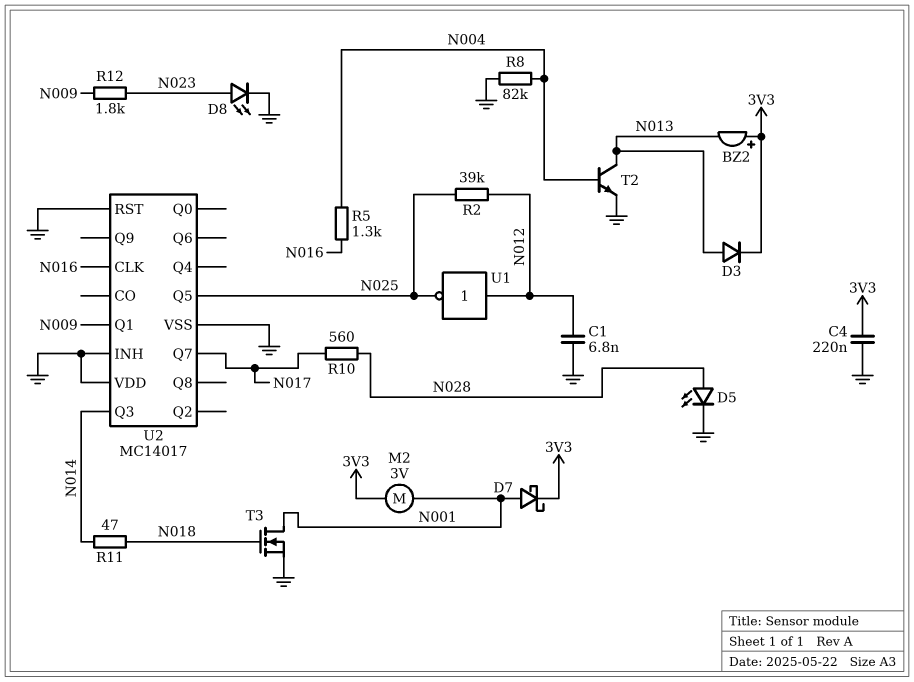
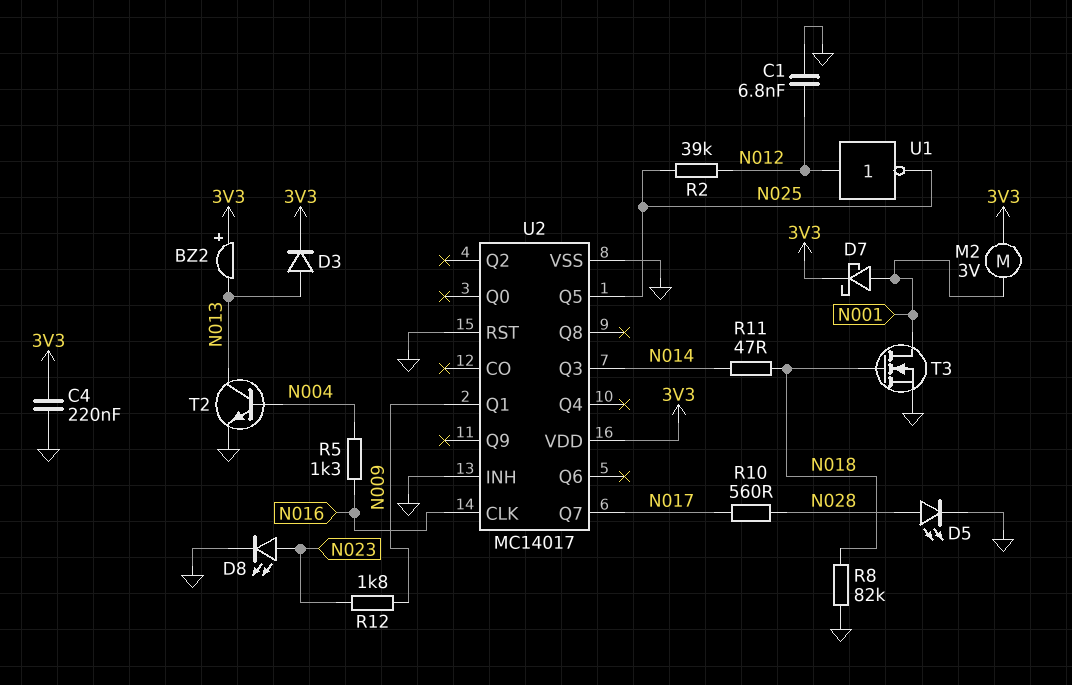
R8: 82k (GND, N004) -> 82k (GND, N018)
U2 pin VDD: GND -> 3V3

